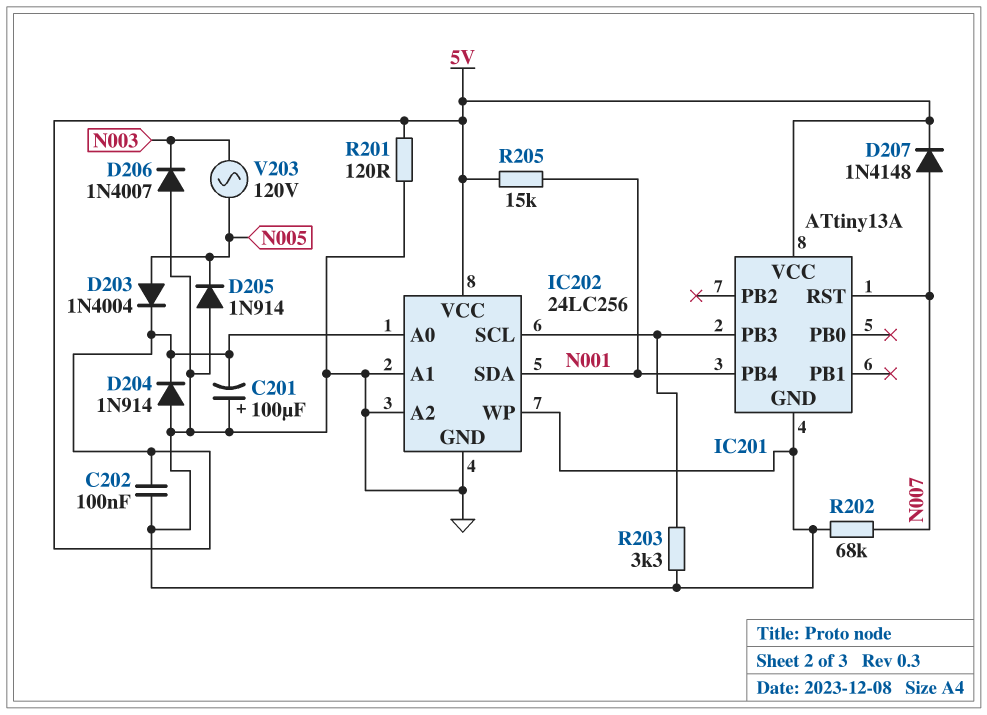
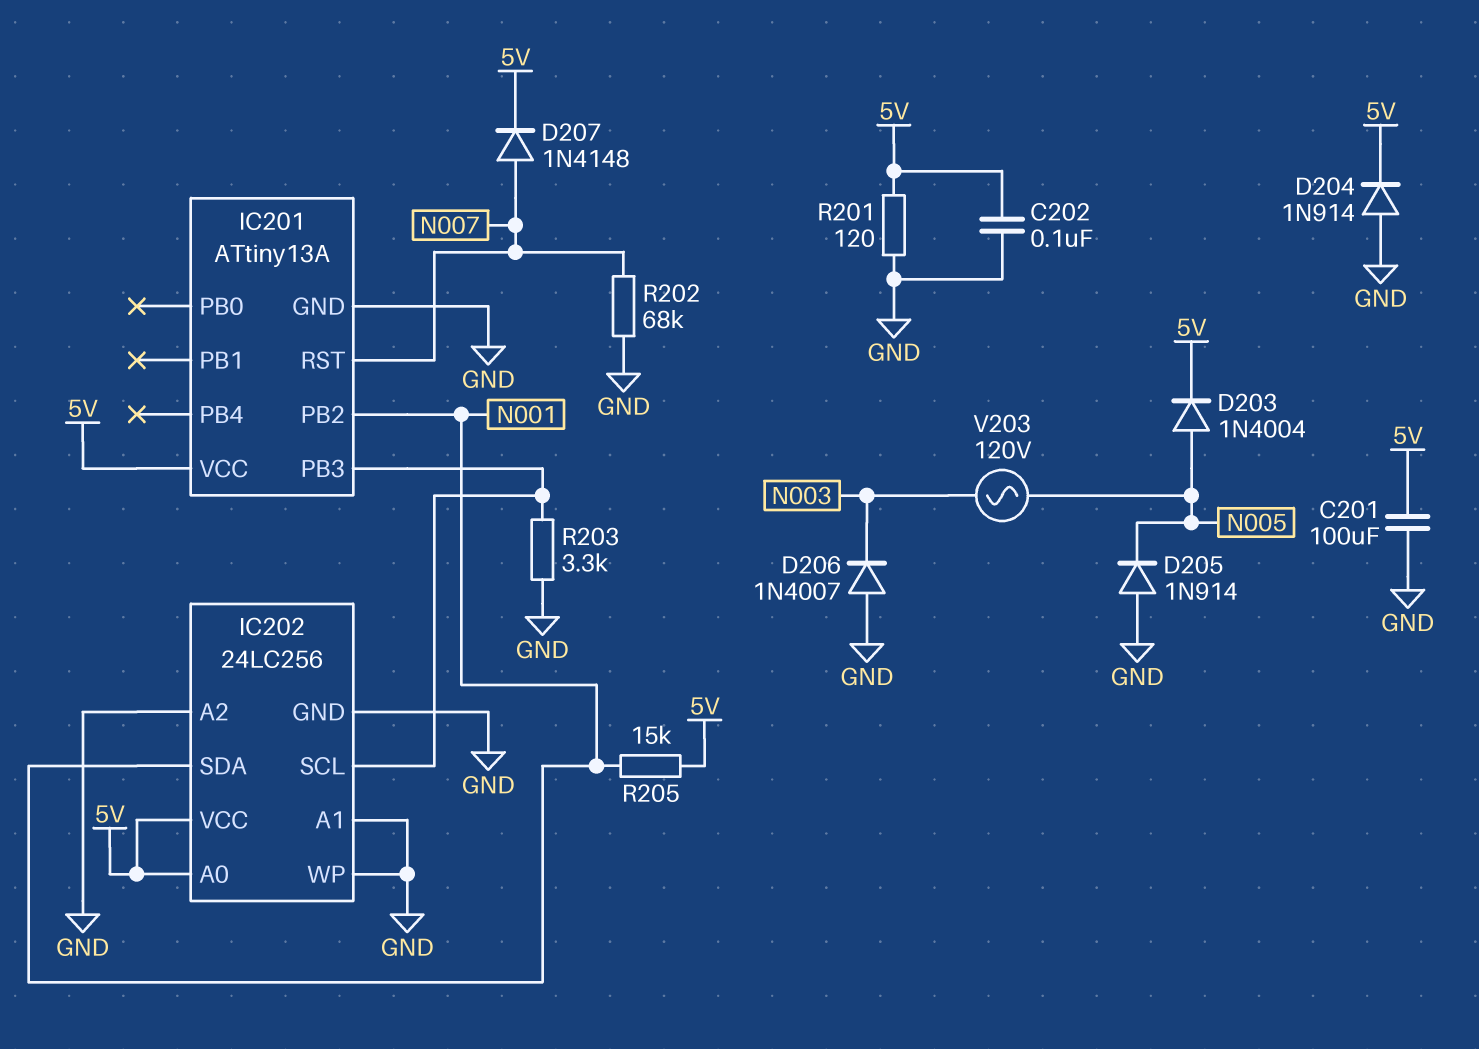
C201: 100uF (plus GND, minus 5V) -> 100uF (5V, GND)
IC201 pin PB2: none -> N001
IC201 pin PB4: N001 -> none

